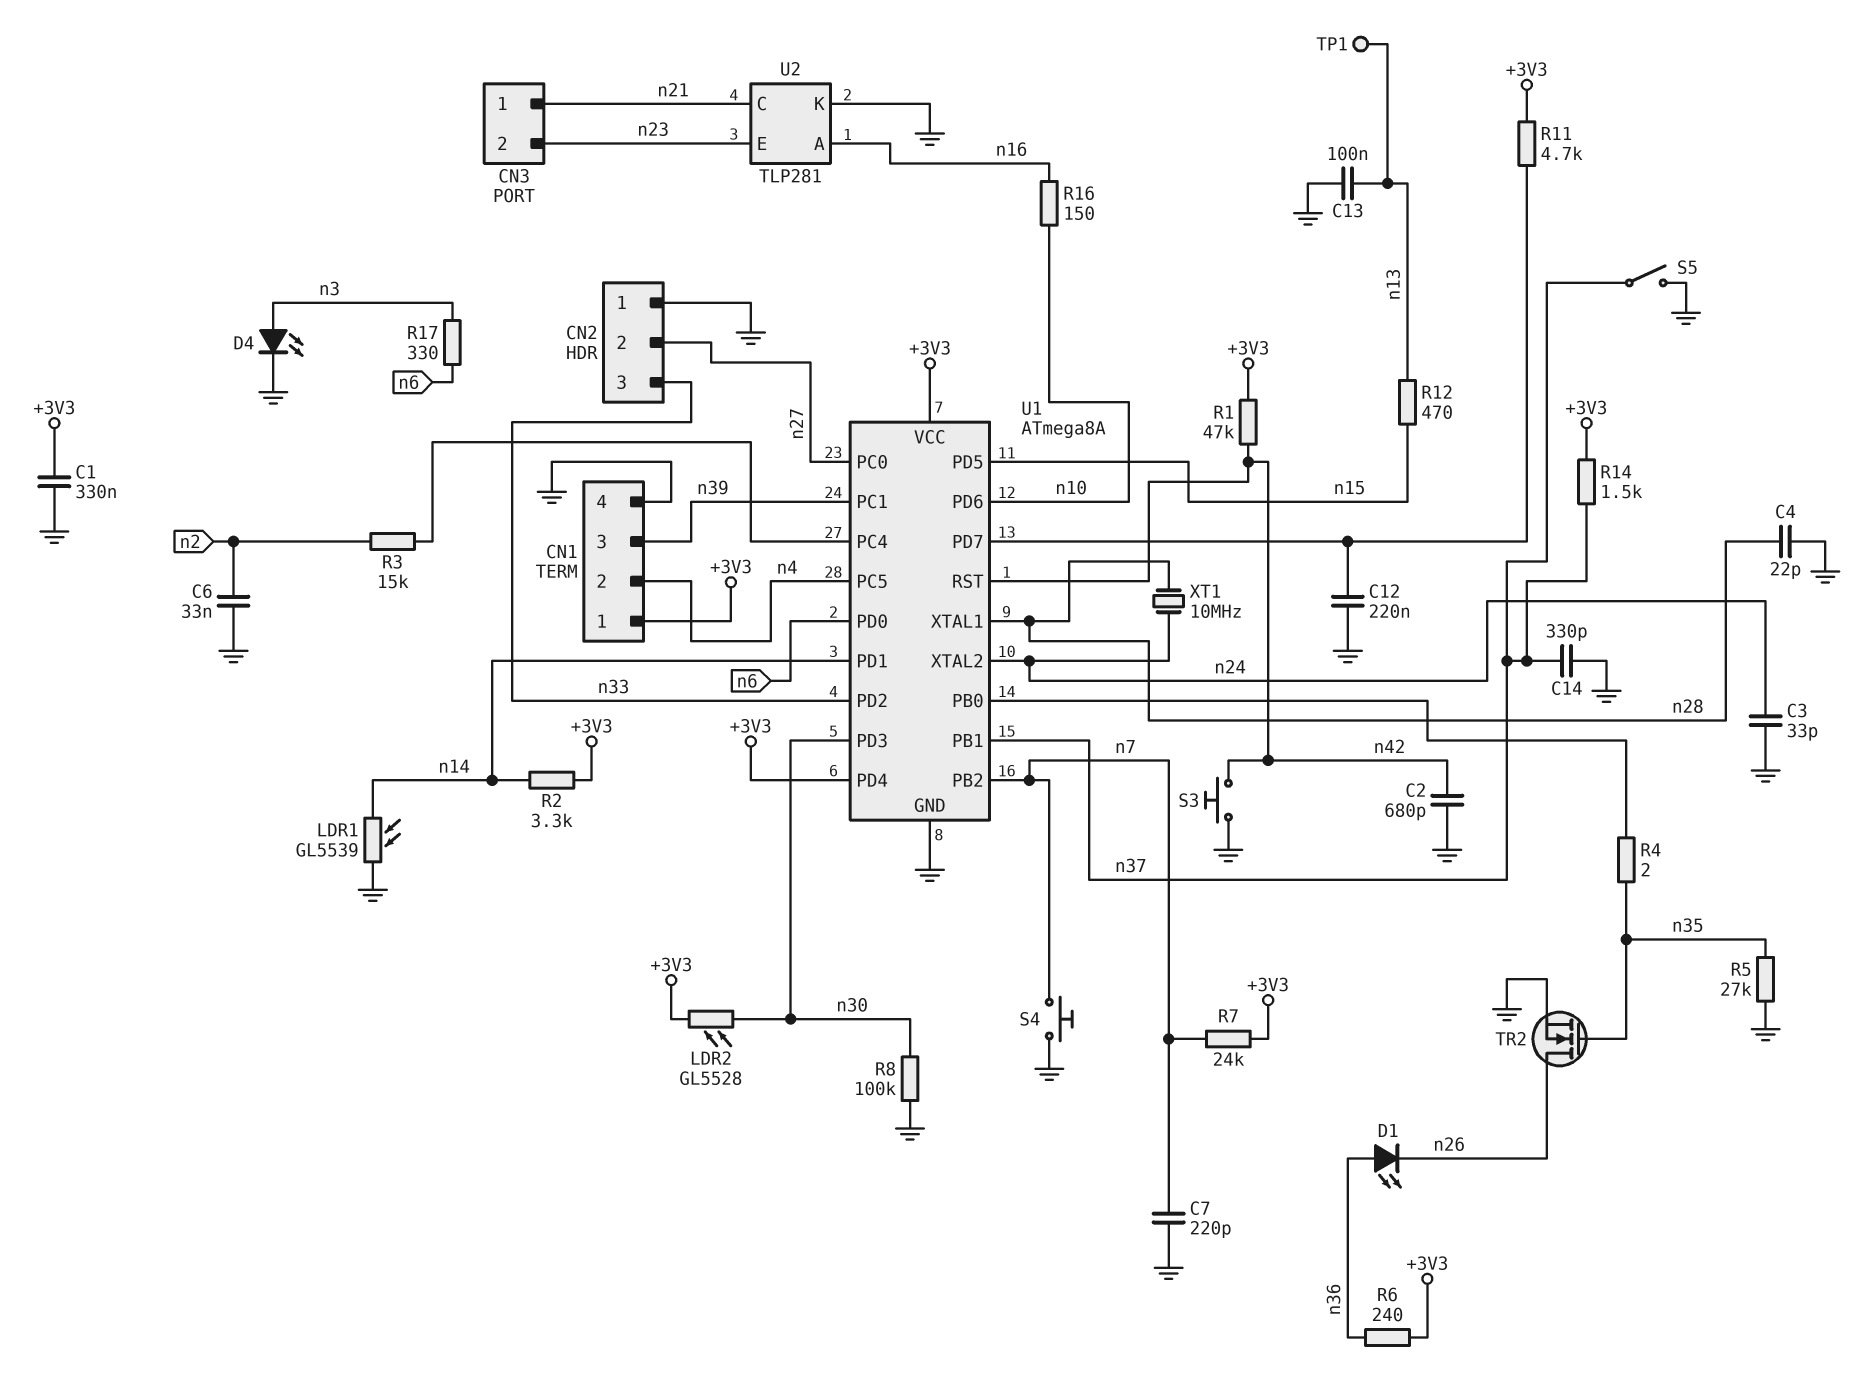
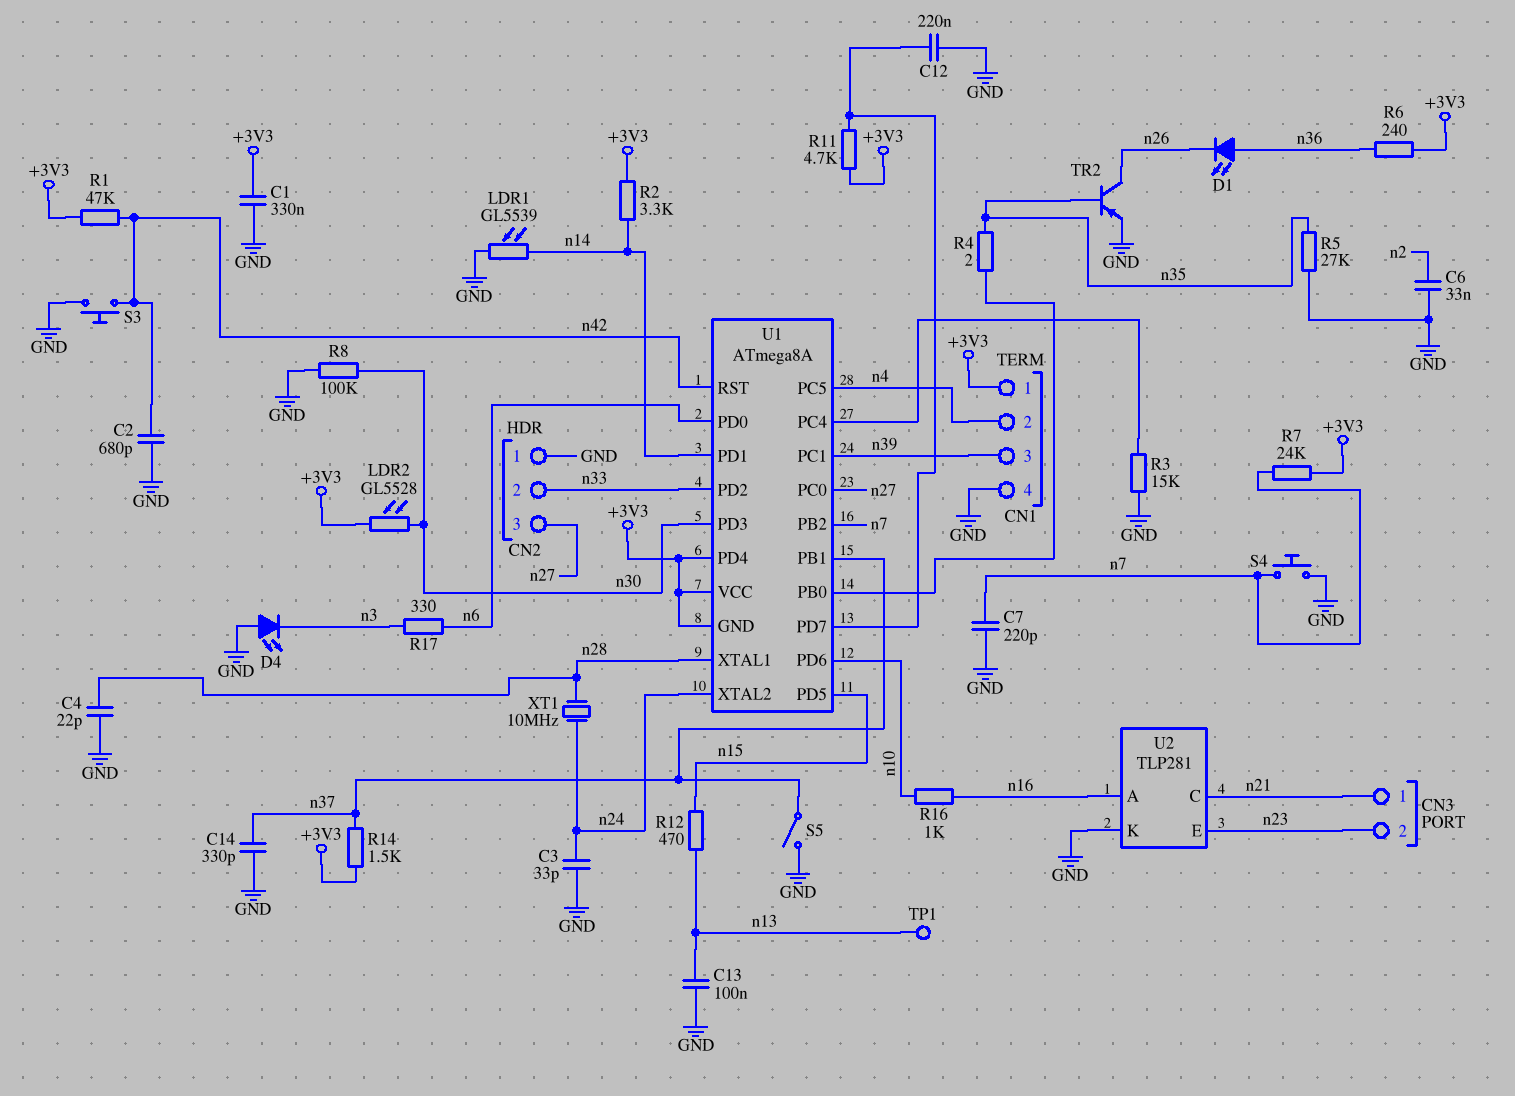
CN2 pin 2: n27 -> n33
CN2 pin 3: n33 -> n27
D4: LED (A n3, K GND) -> LED (A GND, K n3)
R3: 15k (U1/PC4, n2) -> 15k (GND, U1/PC4)
R16: 150 (n10, n16) -> 1k (n10, n16)
TR2: NMOS (G n35, D n26, S GND) -> PNP (B n35, C n26, E GND)
U1 pin GND: GND -> +3V3

